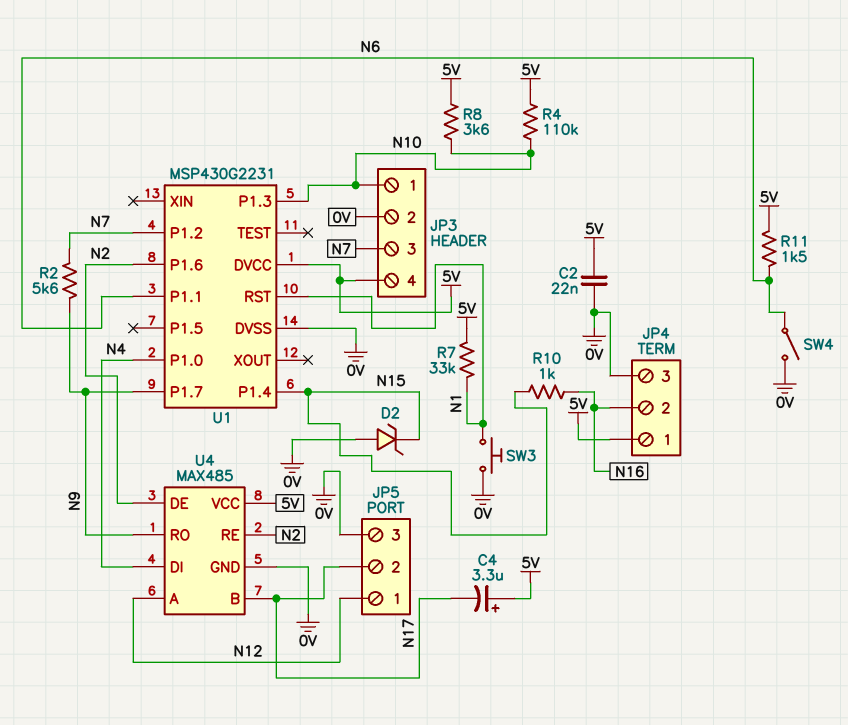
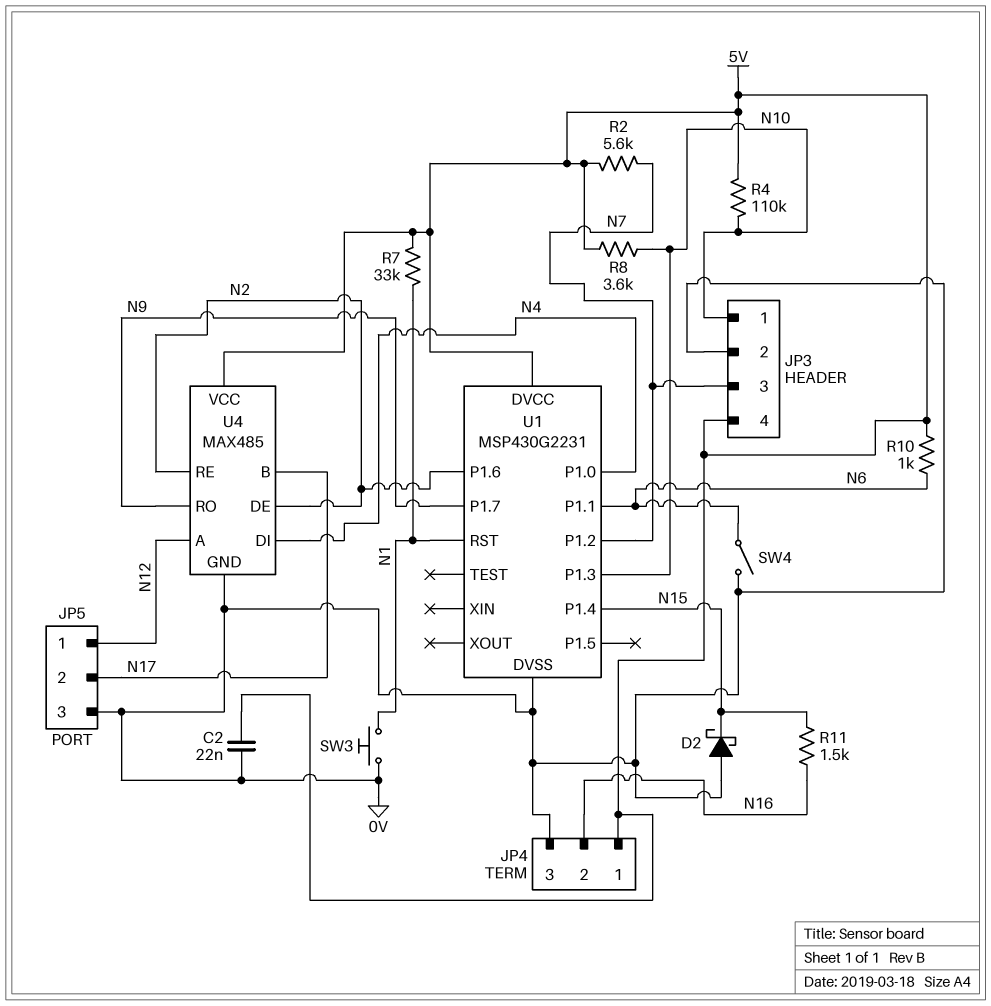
C4: 3.3uF (plus 5V, minus N17) -> none
D2: zener (A 0V, K N15) -> schottky (A 0V, K N15)
R2: 5.6k (N7, N9) -> 5.6k (5V, N7)
R10: 1k (N15, N16) -> 1k (5V, N6)
R11: 1.5k (5V, N6) -> 1.5k (N15, N16)

